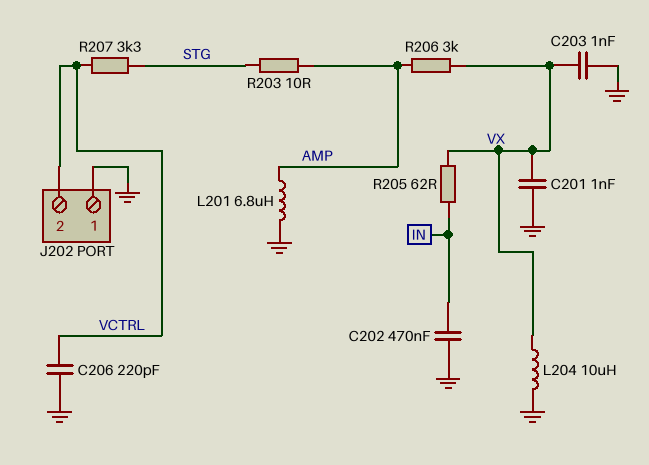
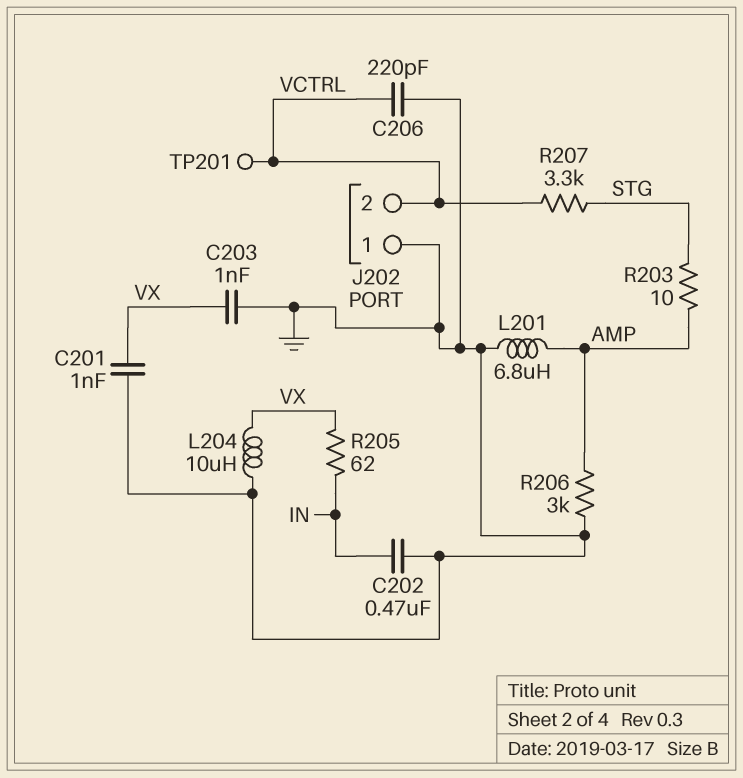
R206: 3k (AMP, VX) -> 3k (AMP, GND)
TP201: none -> test point (VCTRL)

